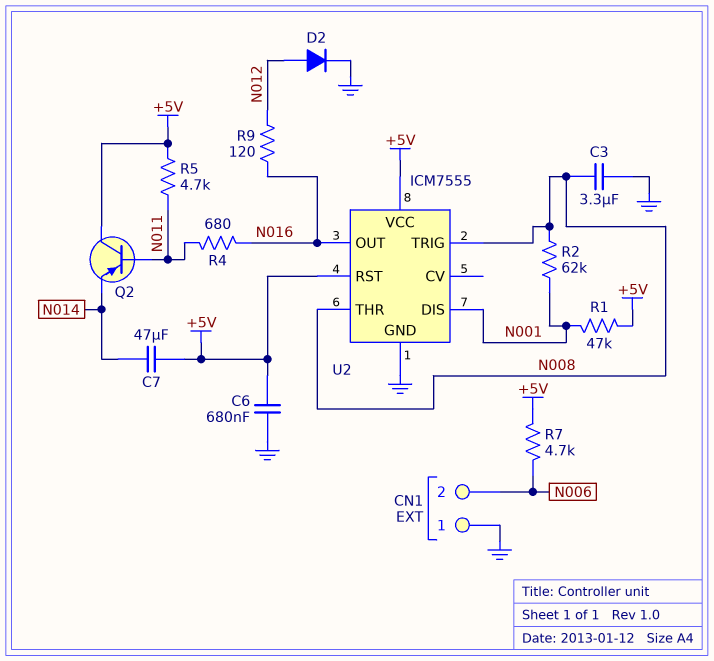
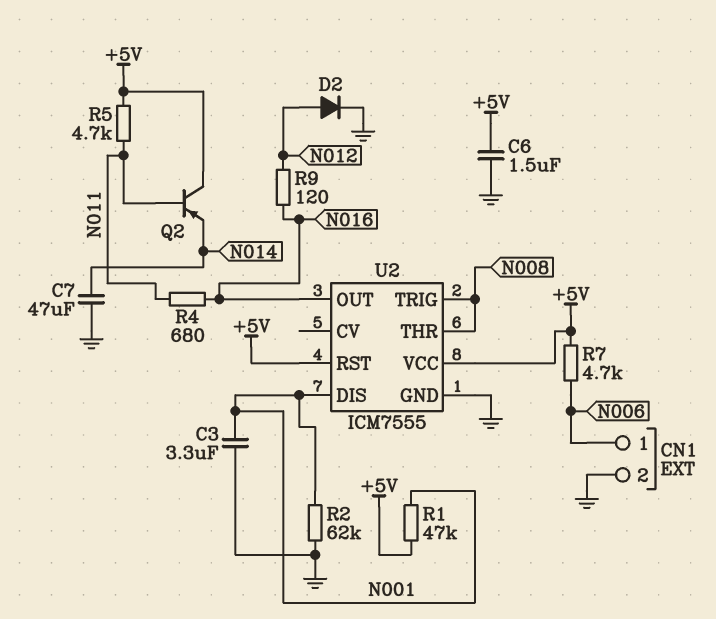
C3: 3.3uF (GND, N008) -> 3.3uF (GND, N001)
C6: 680nF (+5V, GND) -> 1.5uF (+5V, GND)
C7: 47uF (+5V, N014) -> 47uF (GND, N014)
CN1 pin 1: GND -> N006
CN1 pin 2: N006 -> GND
R2: 62k (N001, N008) -> 62k (GND, N001)

